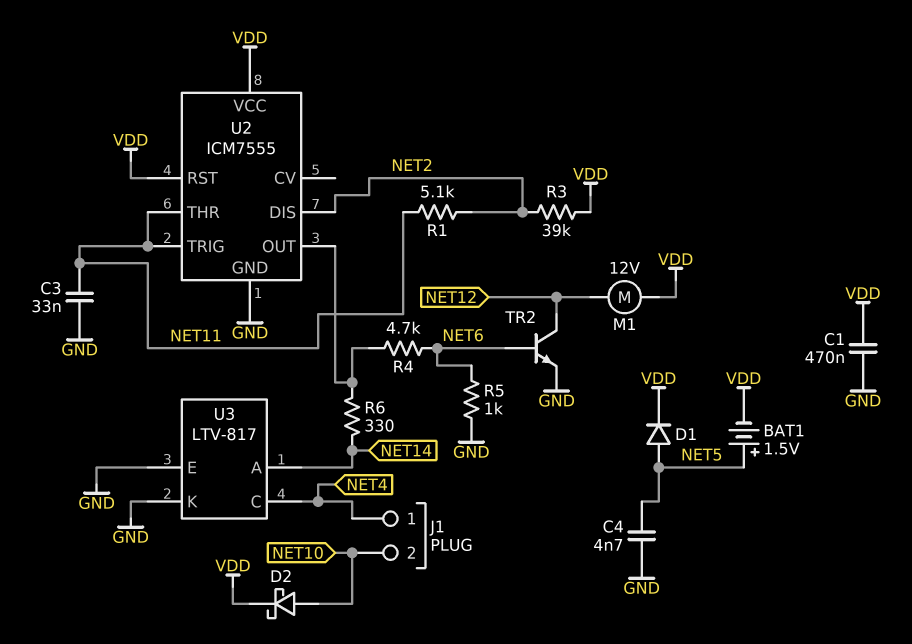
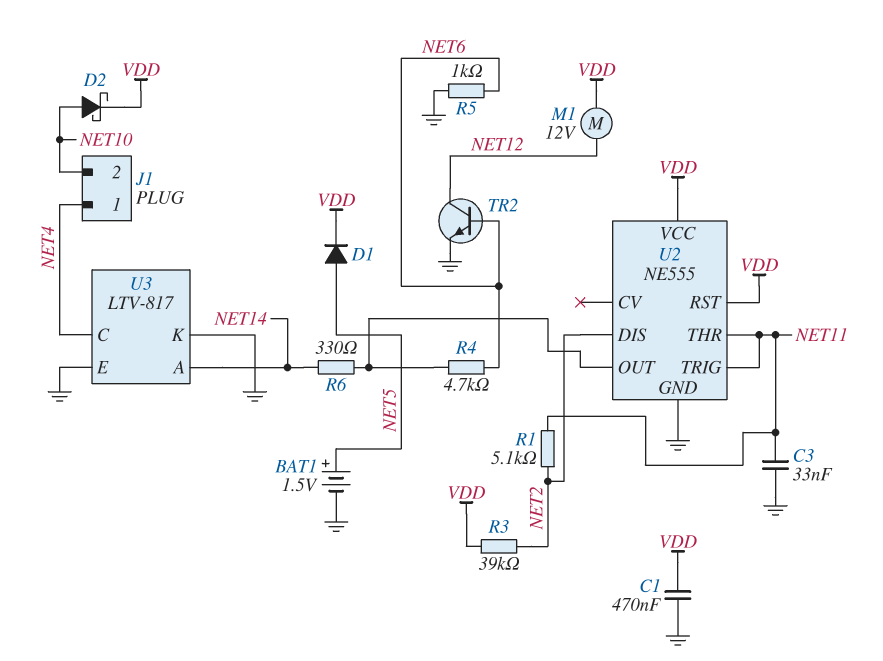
BAT1: 1.5V (plus NET5, minus VDD) -> 1.5V (plus NET5, minus GND)
C4: 4.7nF (GND, NET5) -> none
U2: ICM7555 -> NE555

